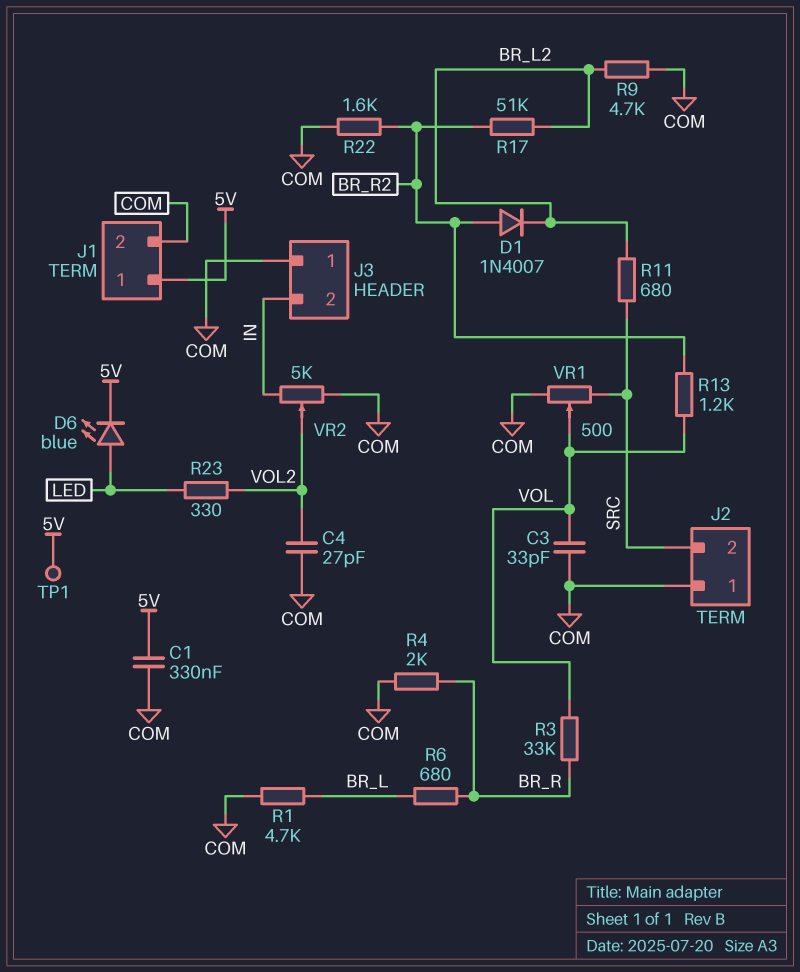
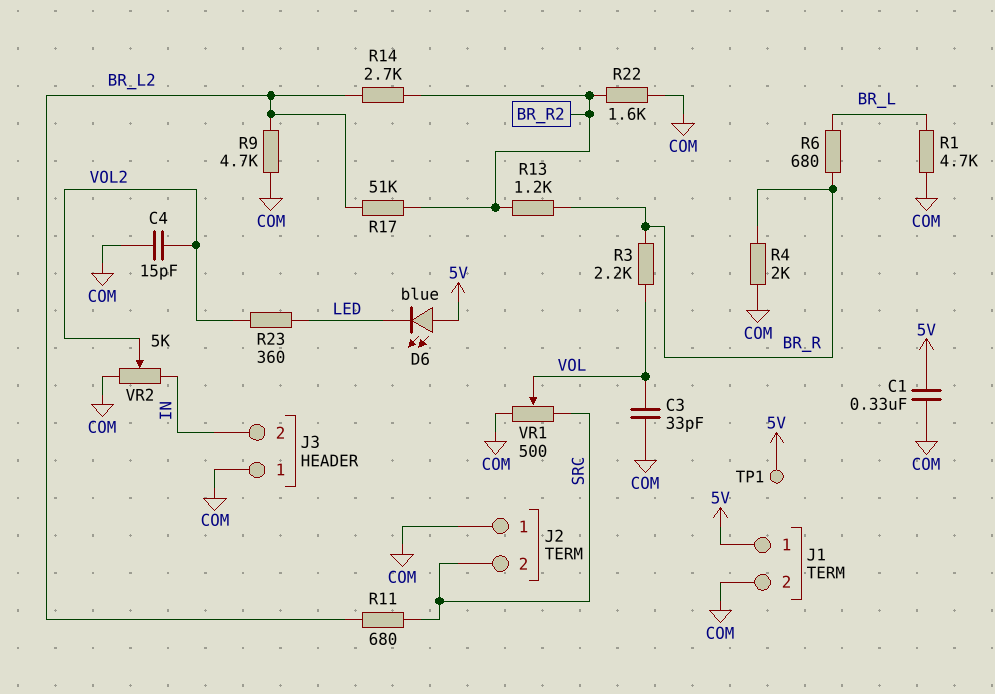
C4: 27pF (COM, VOL2) -> 15pF (COM, VOL2)
D1: diode 1N4007 (A BR_R2, K BR_L2) -> none
D6: LED blue (A LED, K 5V) -> LED blue (A 5V, K LED)
R3: 33k (BR_R, VOL) -> 2.2k (BR_R, VOL)
R13: 1.2k (BR_R2, VOL) -> 1.2k (BR_R, BR_R2)
R14: none -> 2.7k (BR_L2, BR_R2)
R23: 330 (LED, VOL2) -> 360 (LED, VOL2)

